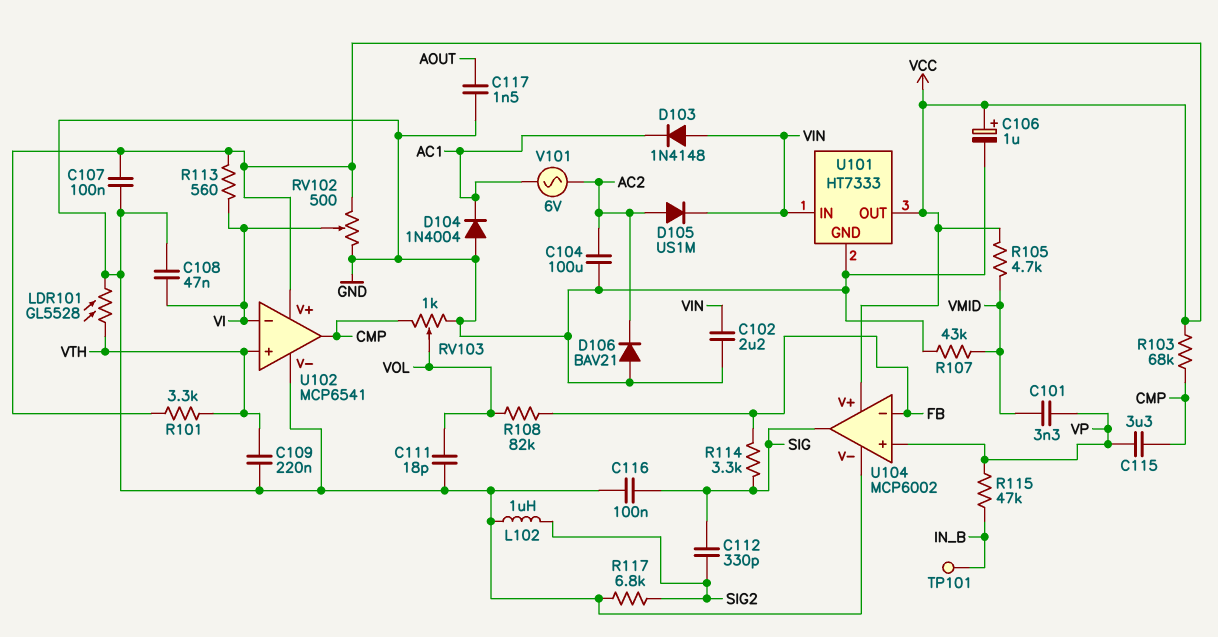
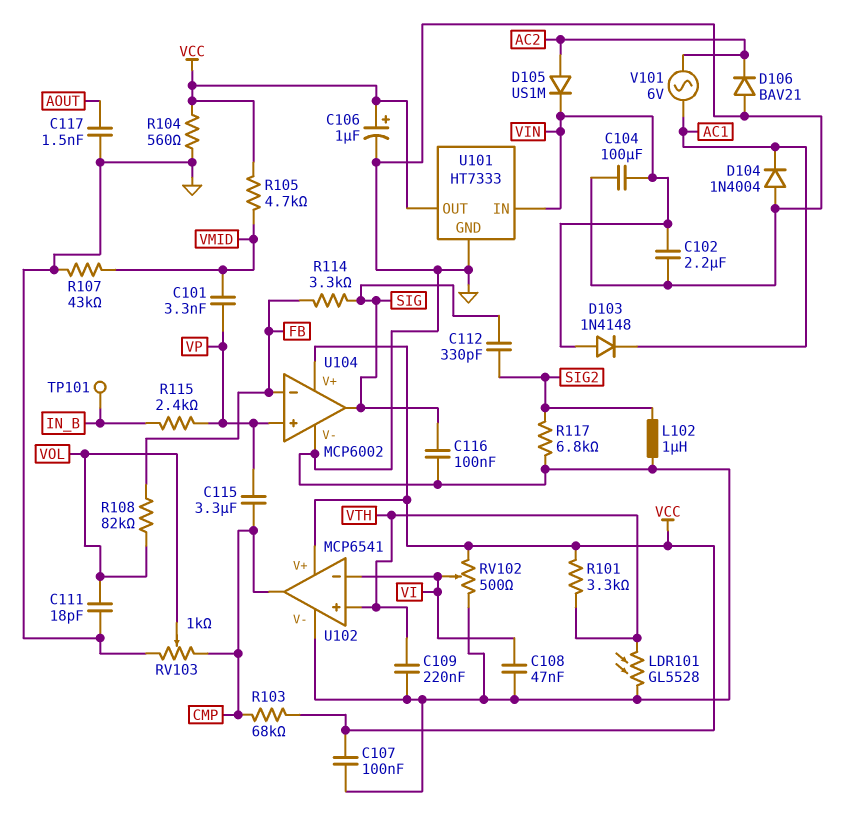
C104: 100uF (AC2, GND) -> 100uF (GND, VIN)
R104: none -> 560 (GND, VCC)
R113: 560 (VCC, VI) -> none
R115: 47k (IN_B, VP) -> 2.4k (IN_B, VP)

